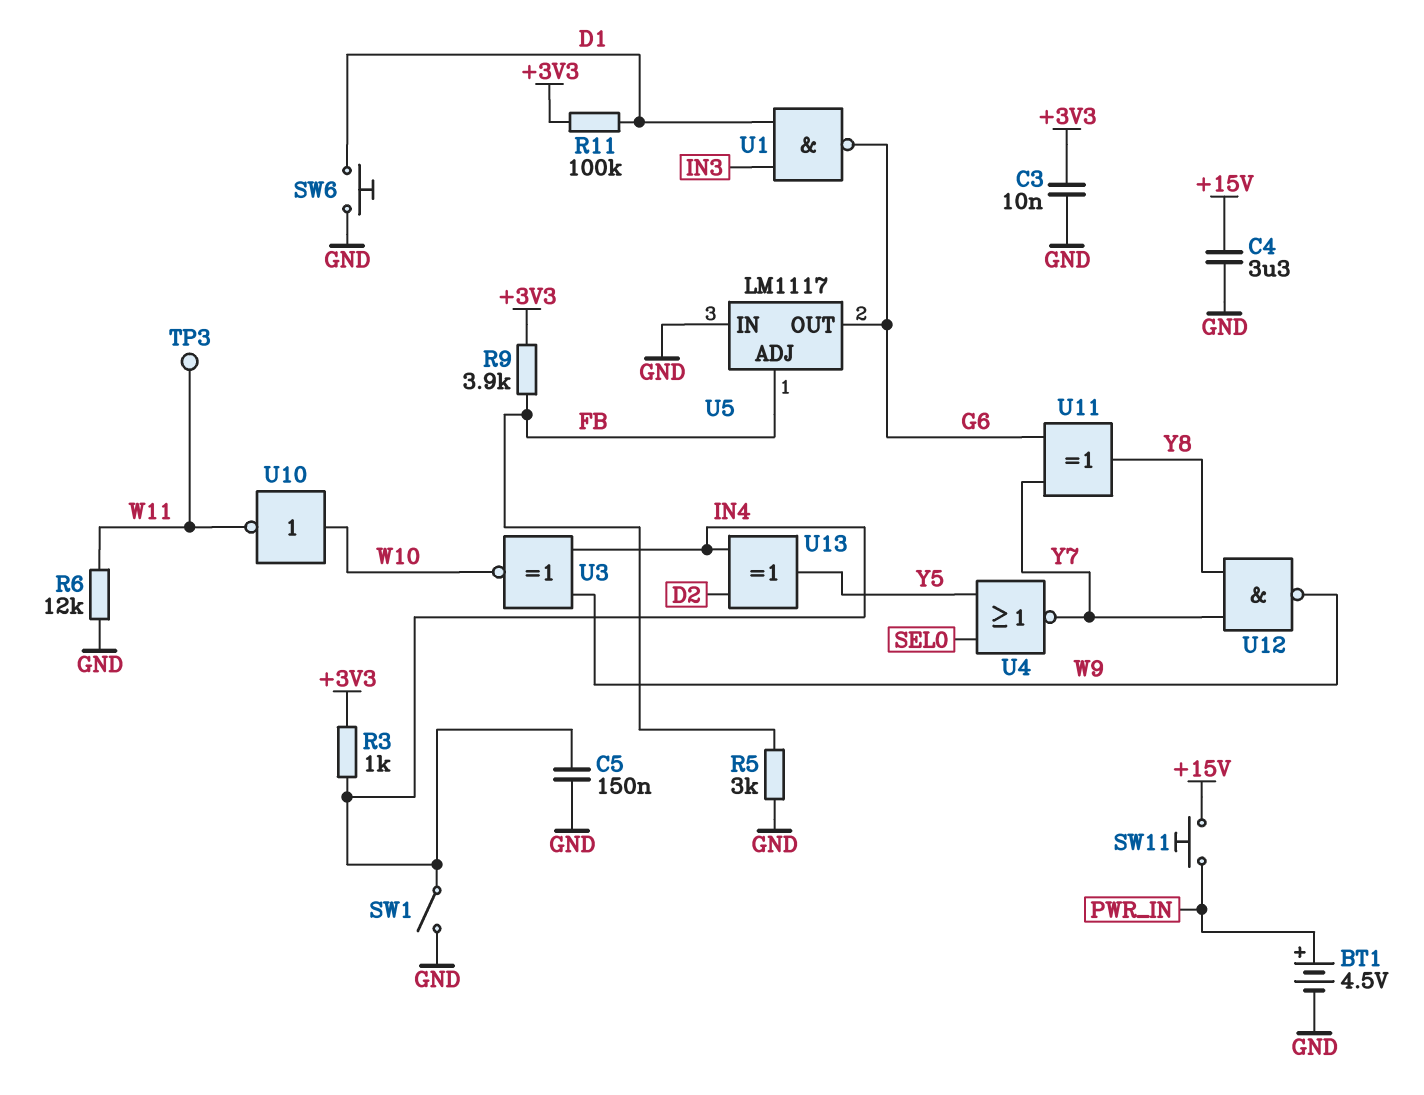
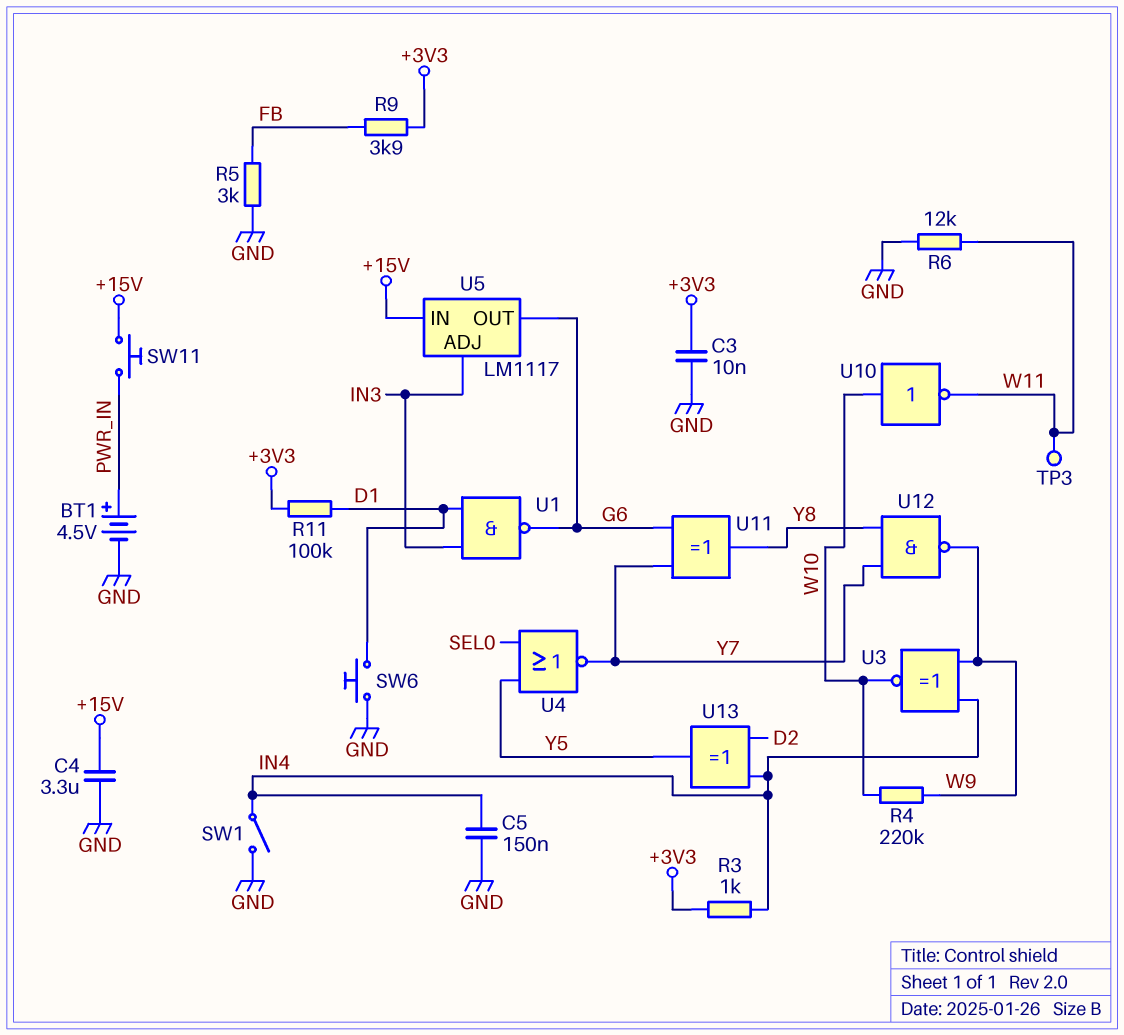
R4: none -> 220k (W9, W10)
U5 pin ADJ: FB -> IN3
U5 pin IN: GND -> +15V

